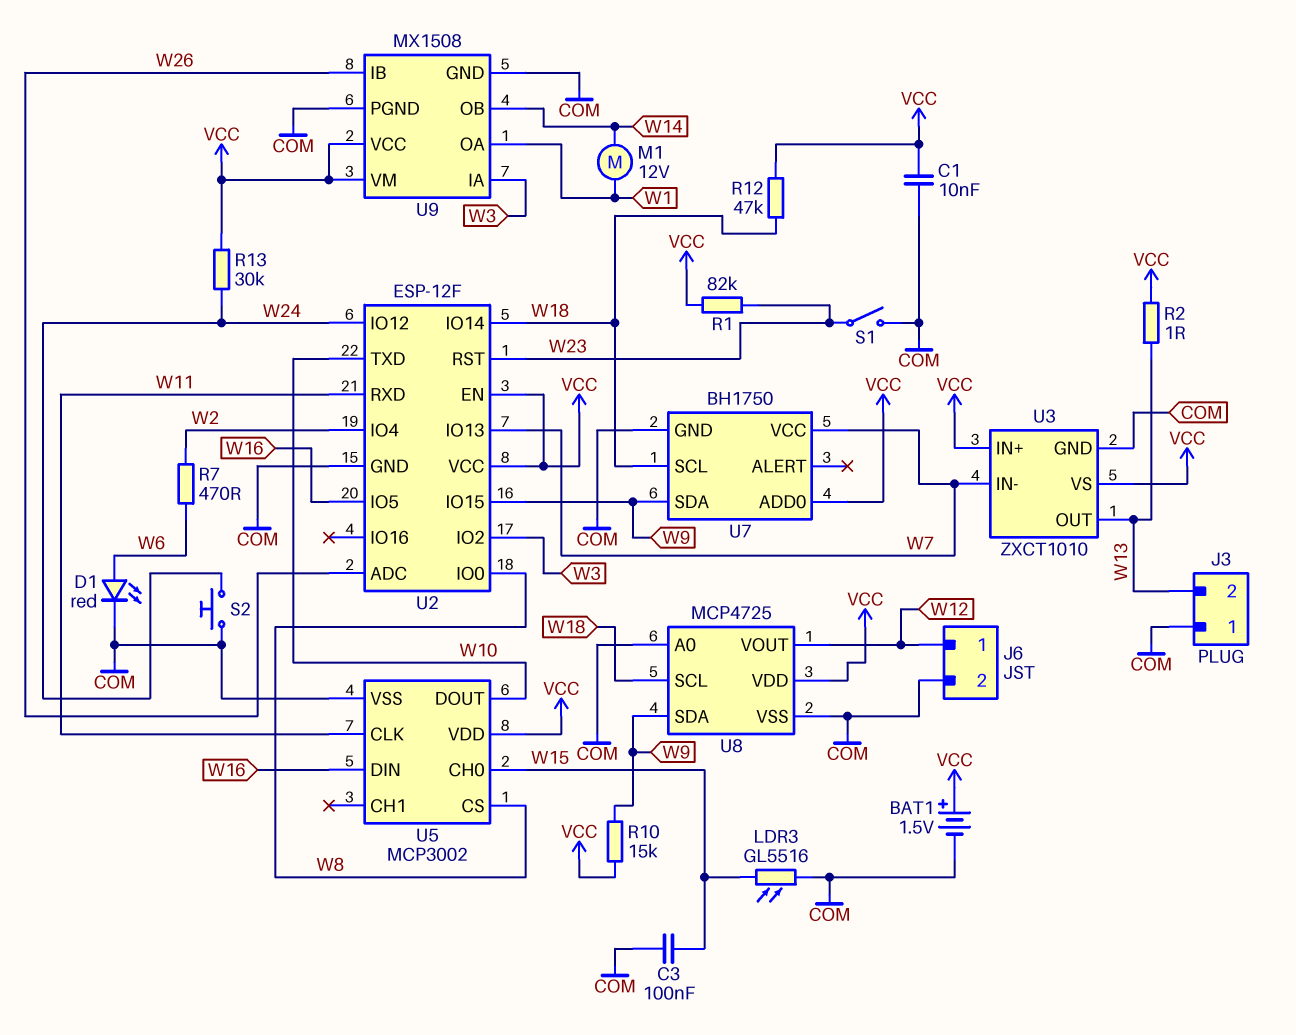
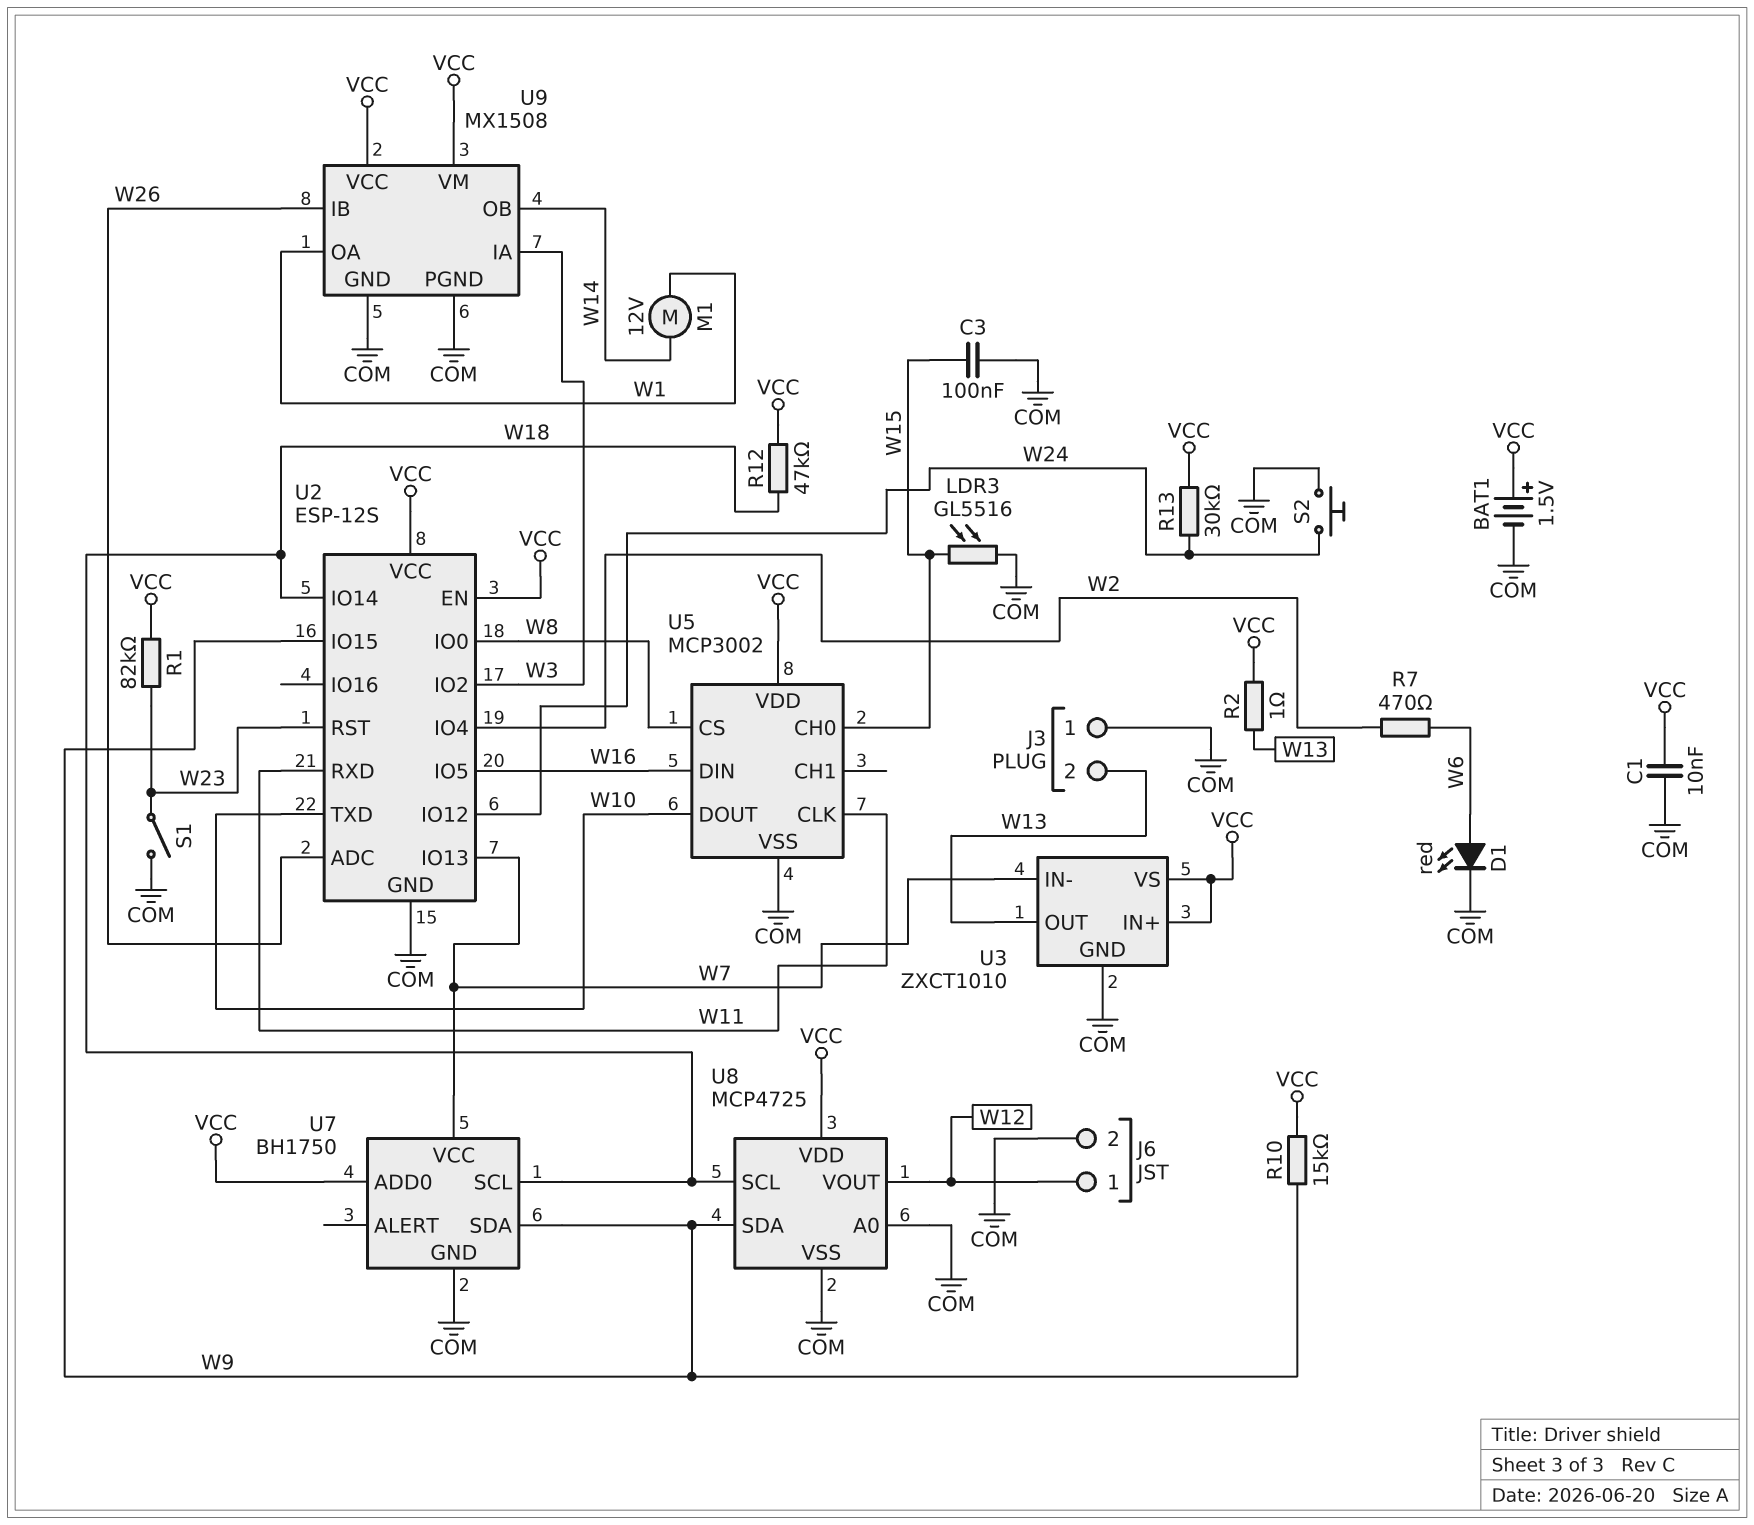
U2: ESP-12F -> ESP-12S

